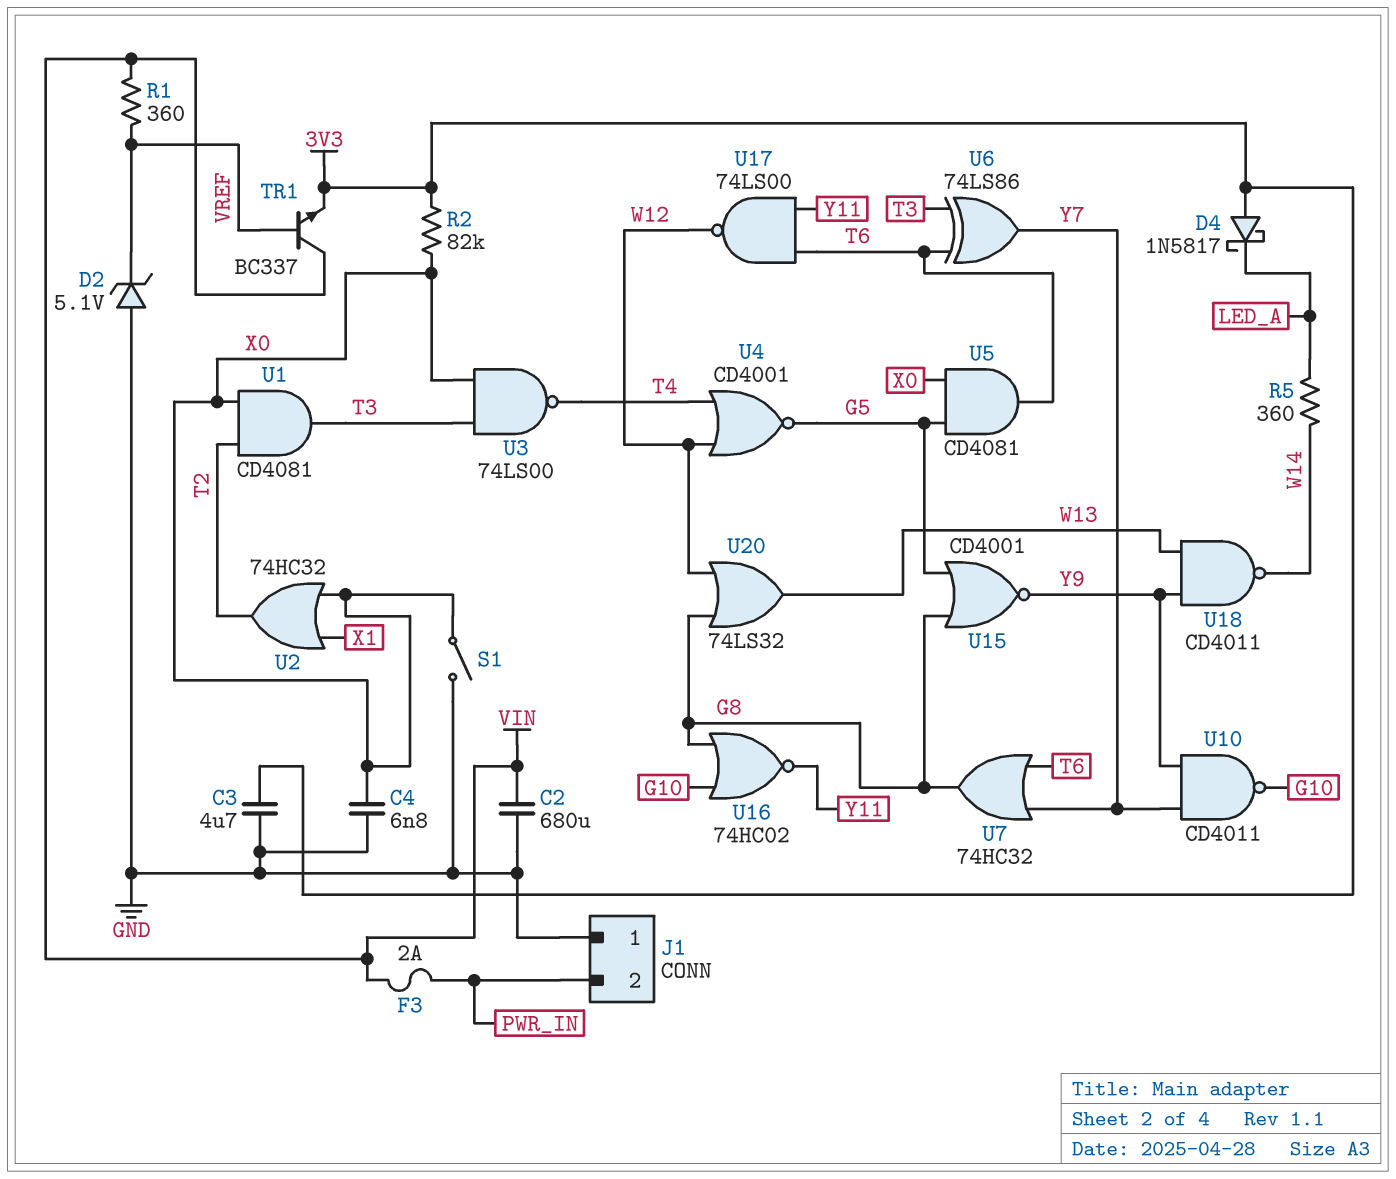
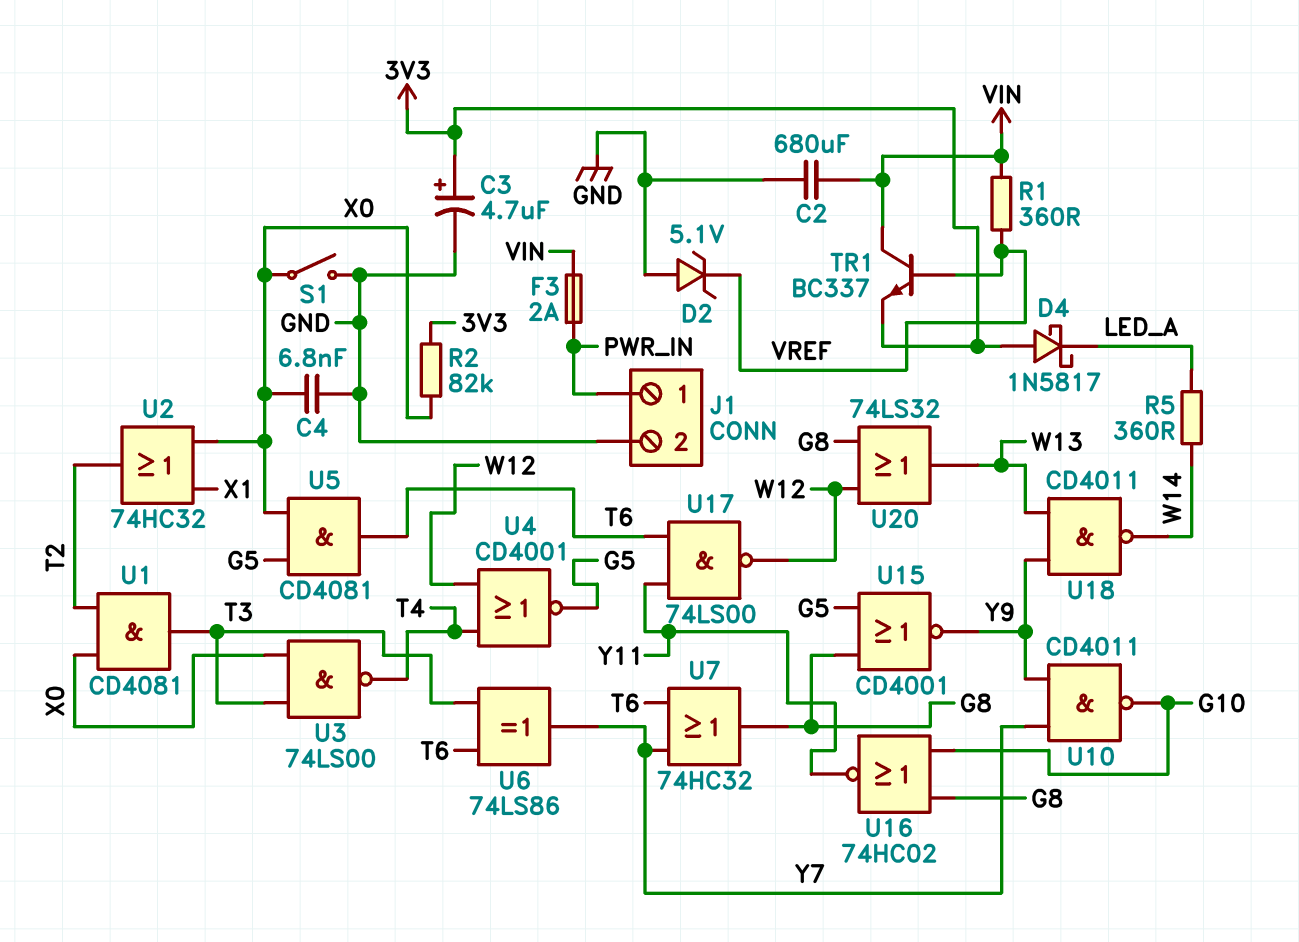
C3: 4.7uF (3V3, GND) -> 4.7uF (plus 3V3, minus GND)
J1 pin 1: GND -> PWR_IN
J1 pin 2: PWR_IN -> GND

